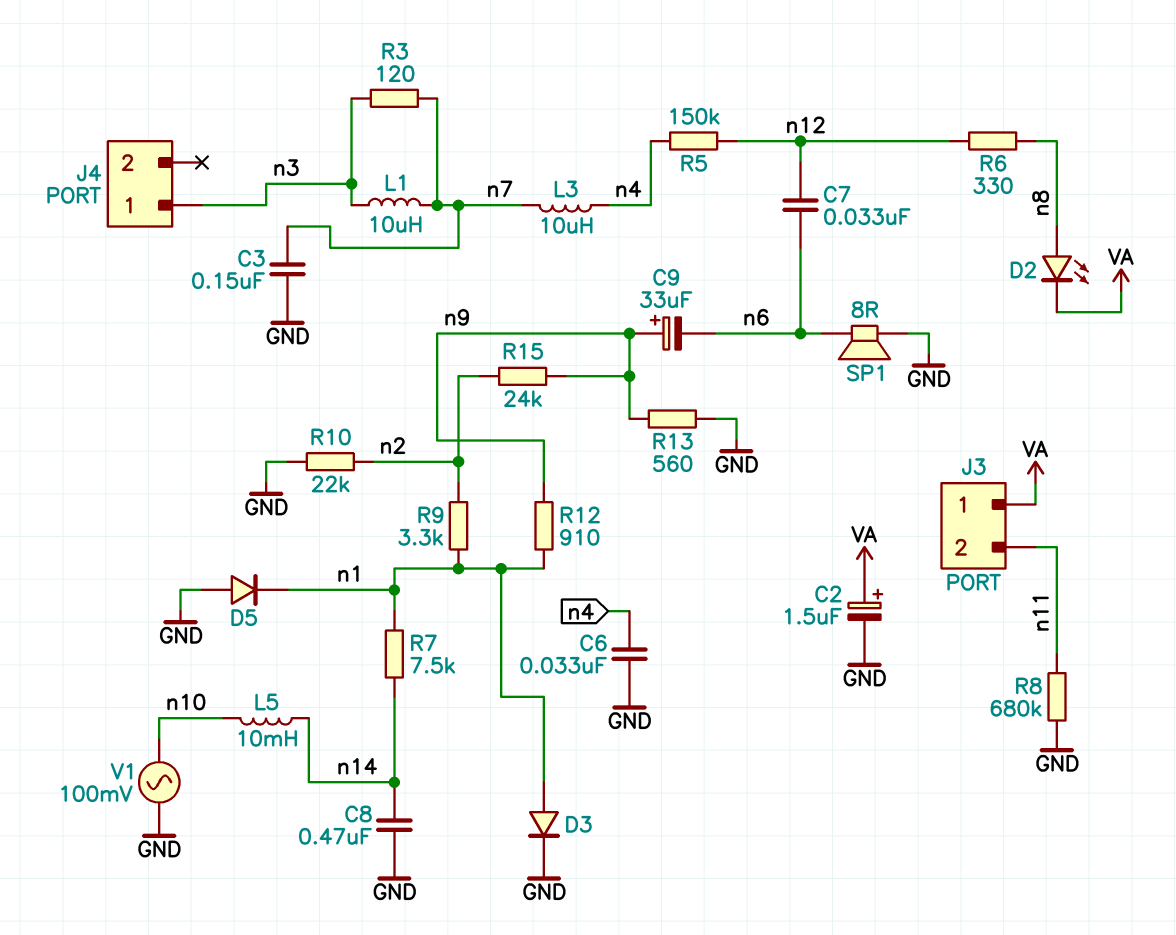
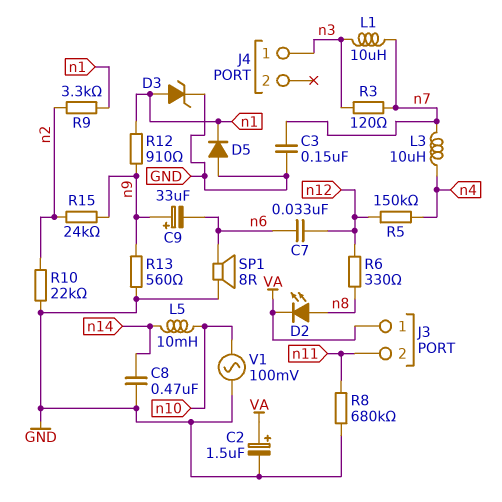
C6: 33nF (GND, n4) -> none
D3: diode (A n1, K GND) -> zener (A n1, K GND)
R7: 7.5k (n1, n14) -> none

